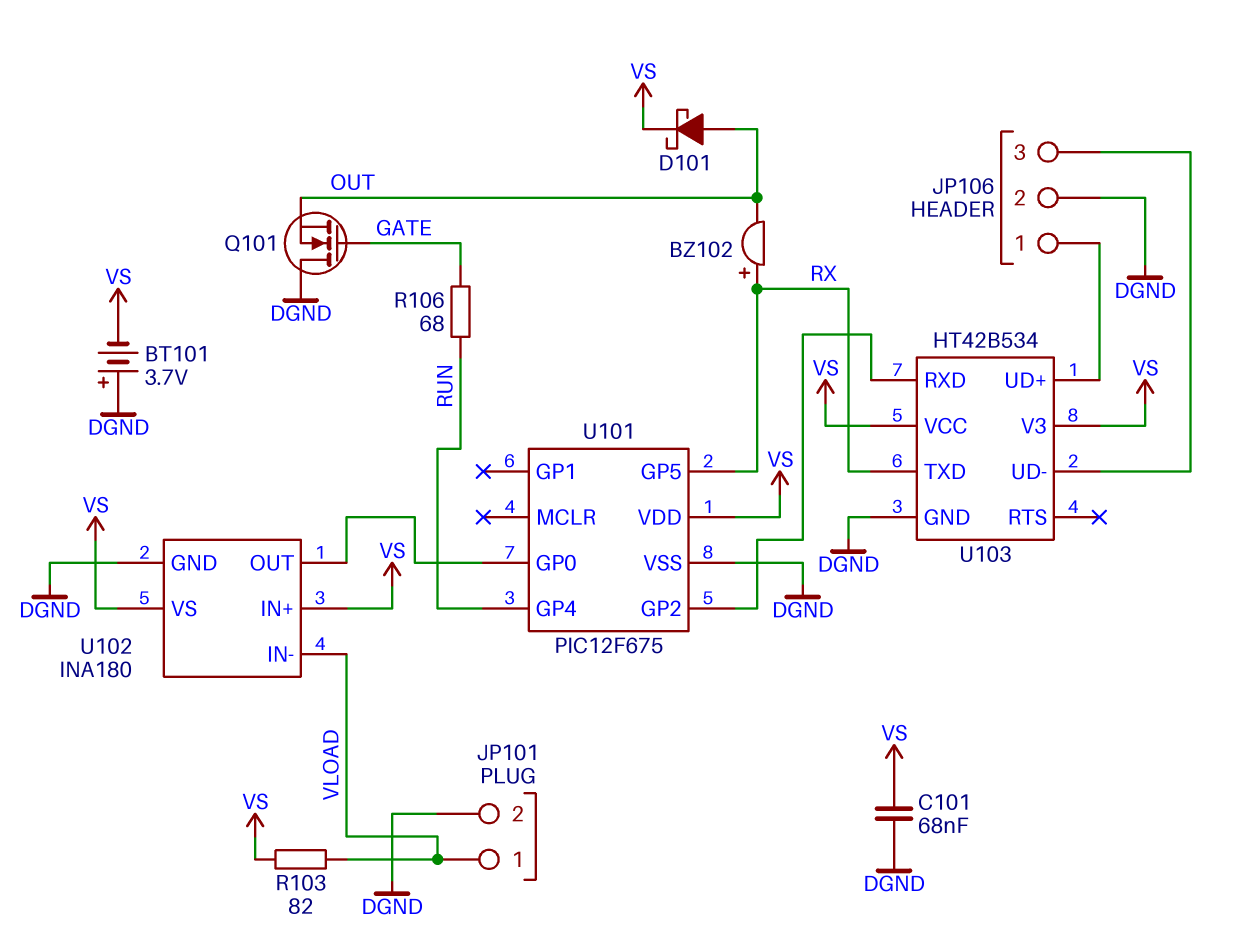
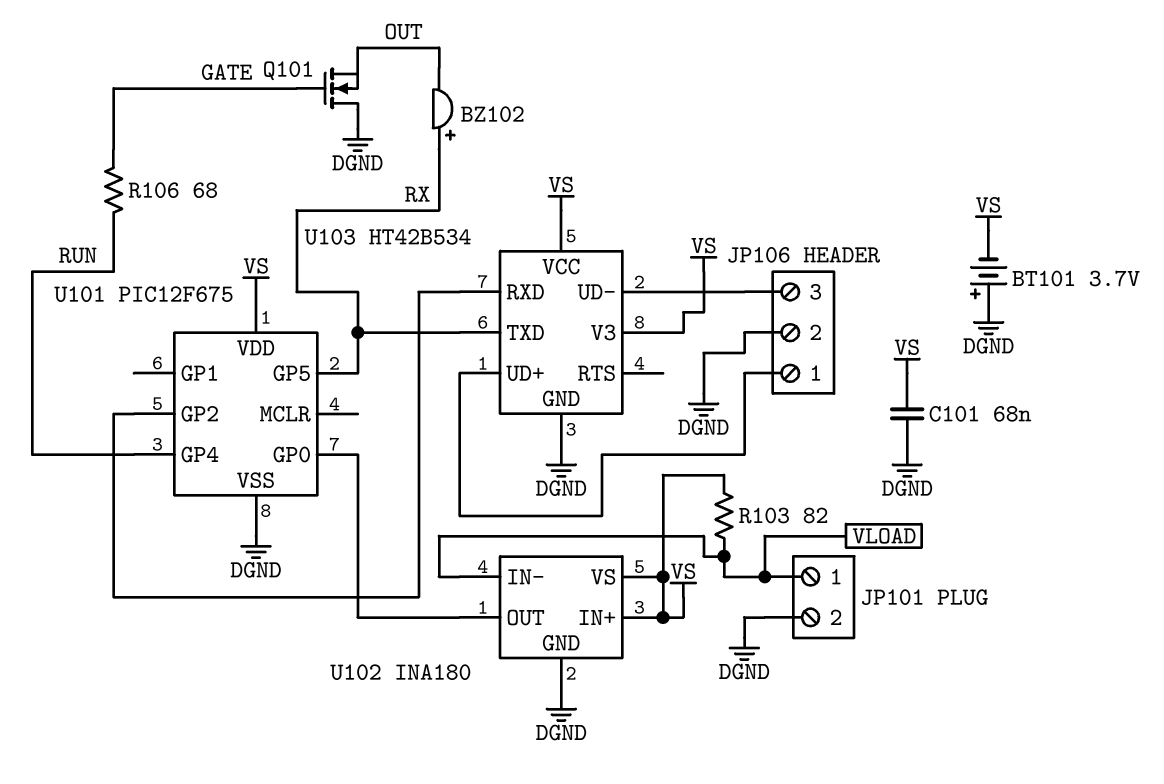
D101: schottky (A OUT, K VS) -> none

